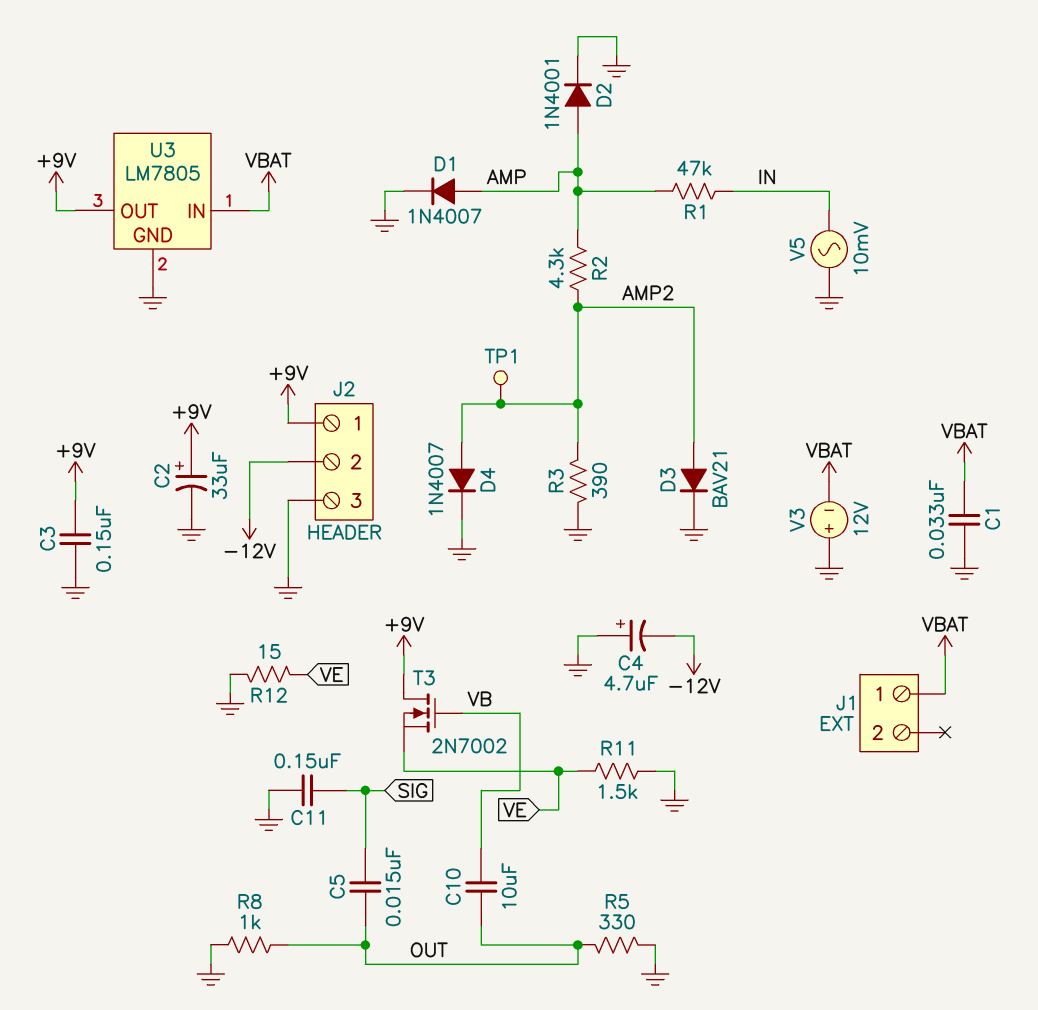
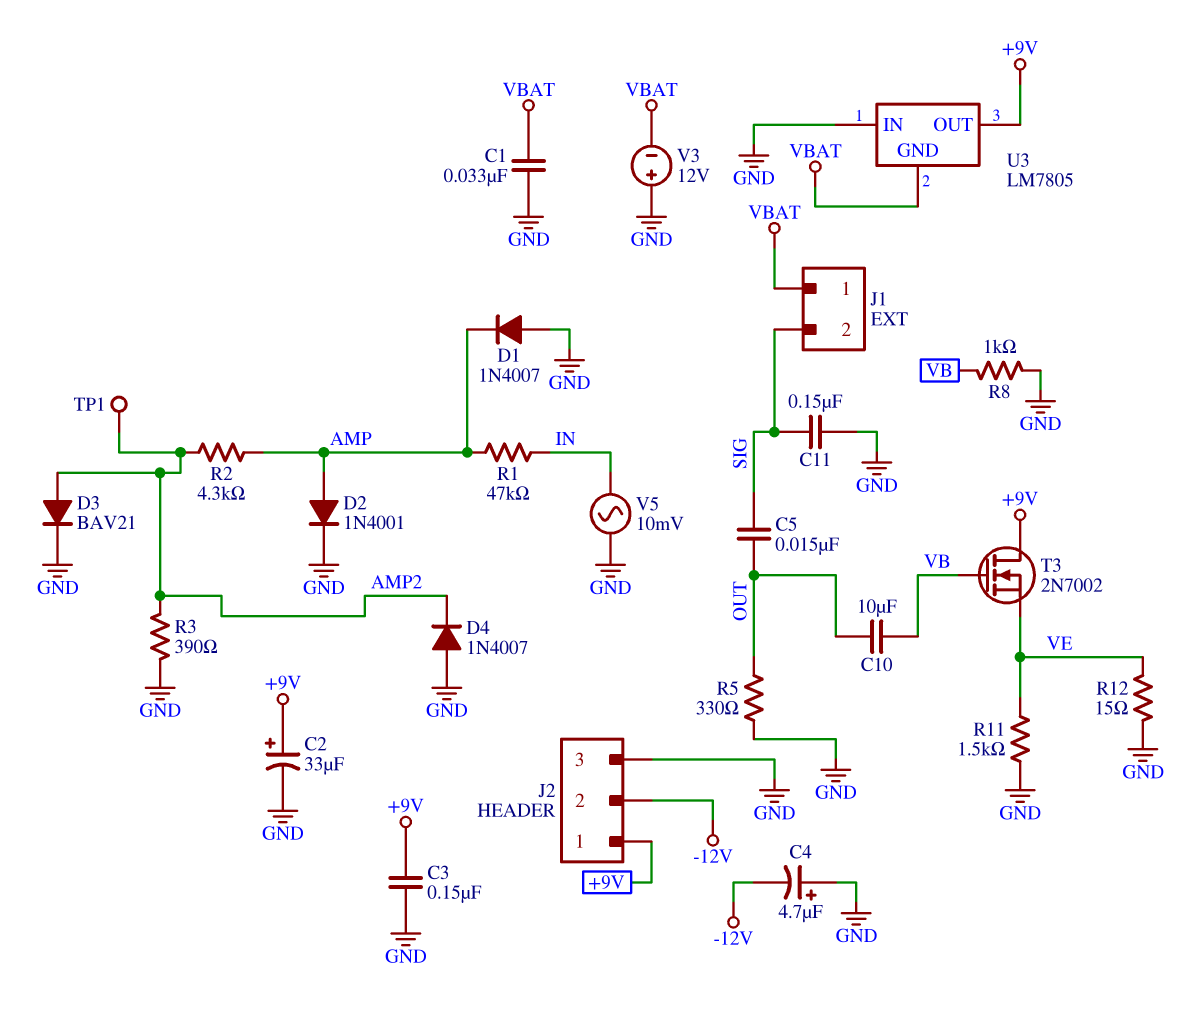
D1: diode 1N4007 (A AMP, K GND) -> diode 1N4007 (A GND, K AMP)
D4: diode 1N4007 (A AMP2, K GND) -> diode 1N4007 (A GND, K AMP2)
J1 pin 2: none -> SIG
R8: 1k (GND, OUT) -> 1k (GND, VB)
U3 pin GND: GND -> VBAT
U3 pin IN: VBAT -> GND

